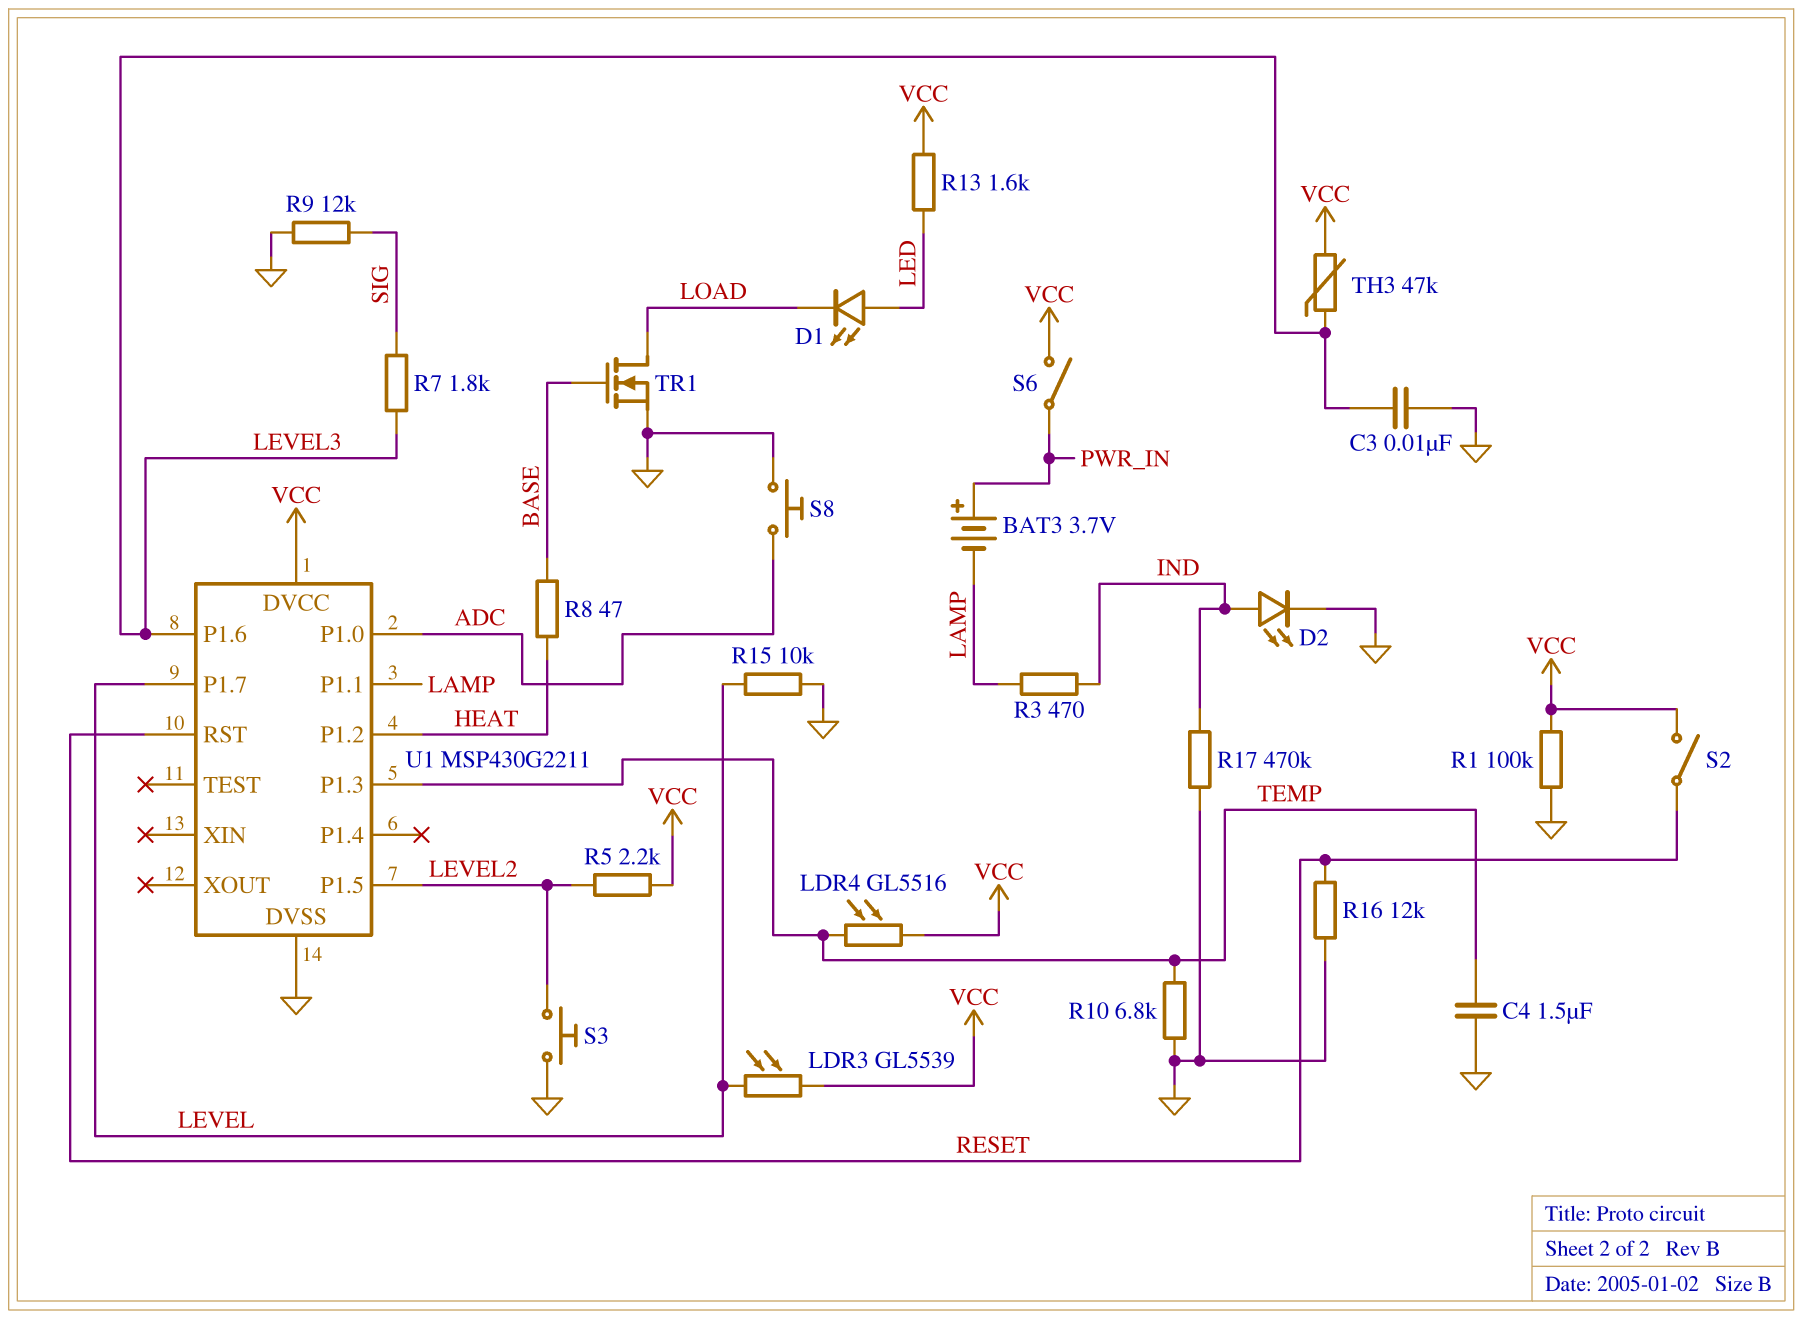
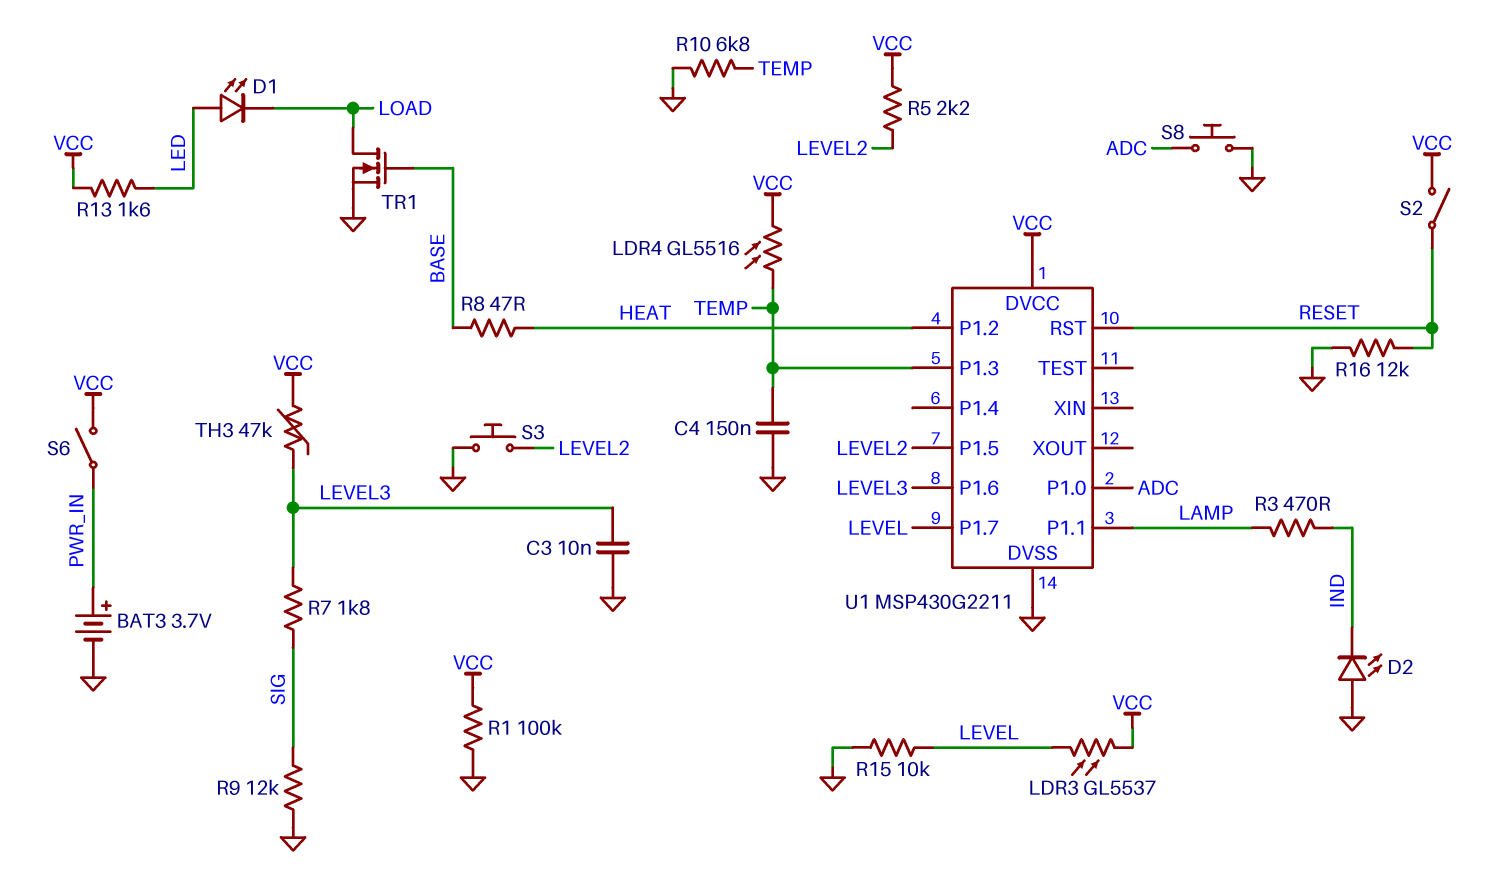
BAT3: 3.7V (plus PWR_IN, minus LAMP) -> 3.7V (plus PWR_IN, minus GND)
C4: 1.5uF (GND, TEMP) -> 150nF (GND, TEMP)
D2: LED (A IND, K GND) -> LED (A GND, K IND)
LDR3: GL5539 (LEVEL, VCC) -> GL5537 (LEVEL, VCC)
R17: 470k (GND, IND) -> none

